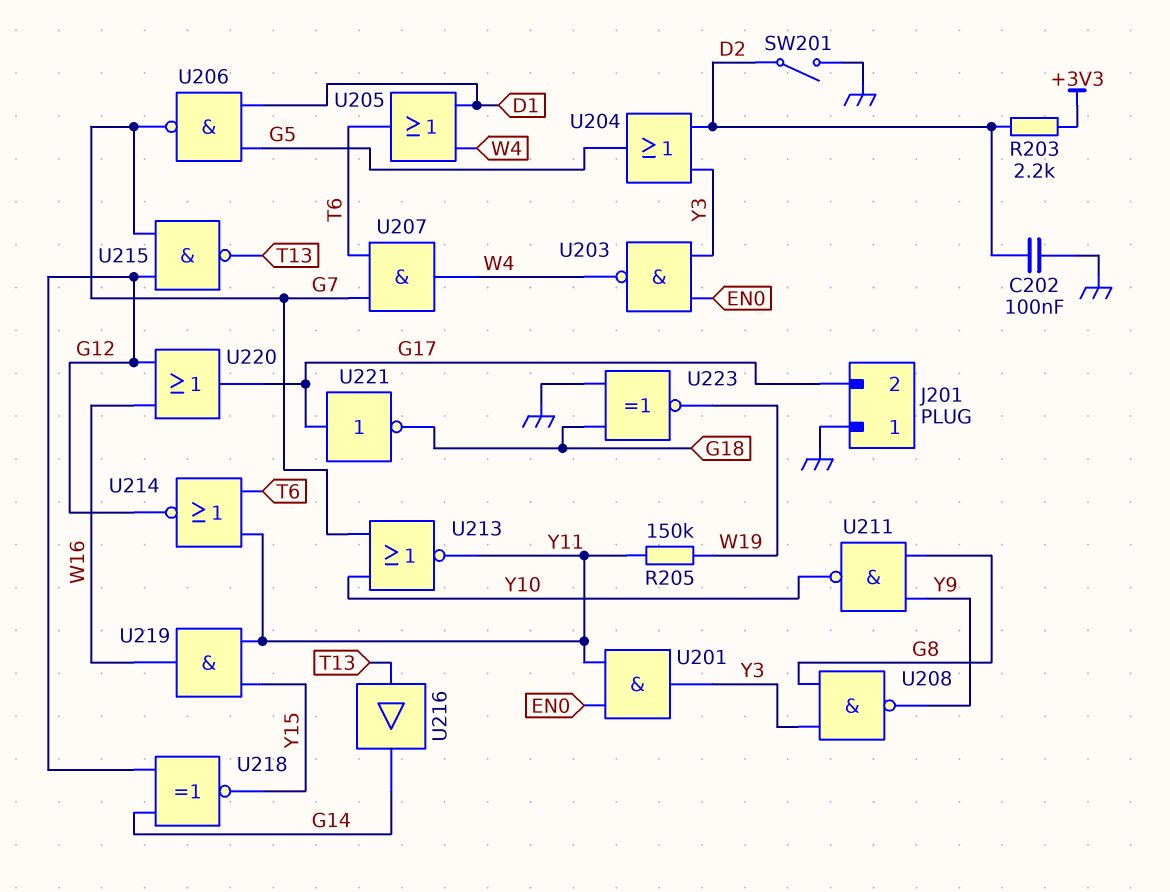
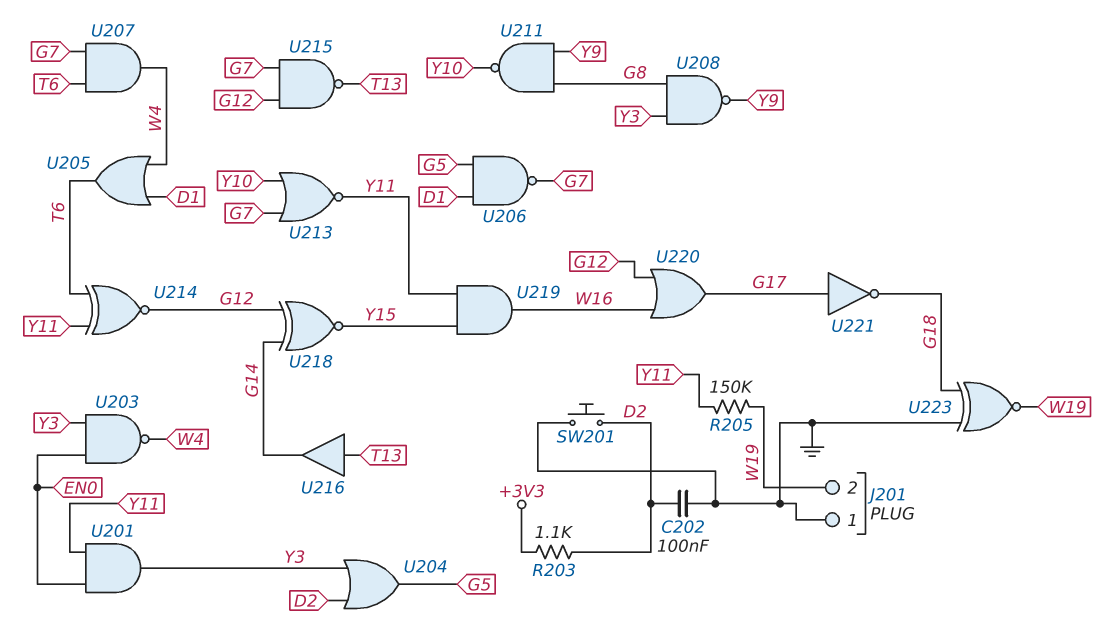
J201 pin 2: G17 -> W19
R203: 2.2k (+3V3, D2) -> 1.1k (+3V3, D2)
SW201: switch (D2, GND) -> button (D2, GND)
U214: NOR (in T6, in Y11, out G12) -> XNOR (in T6, in Y11, out G12)

